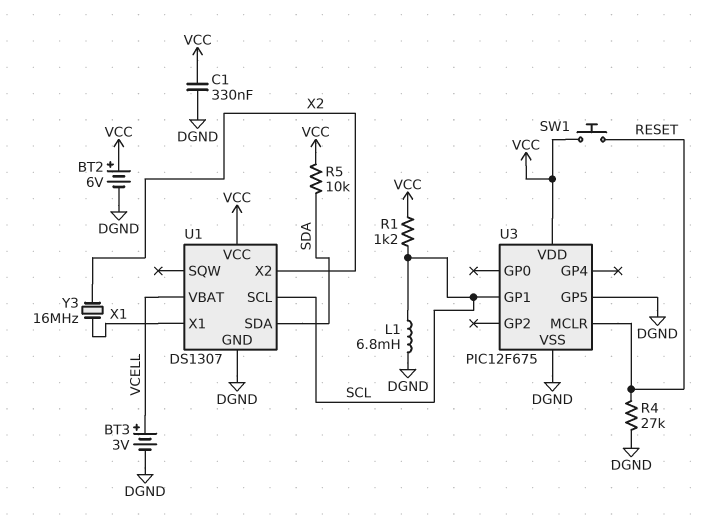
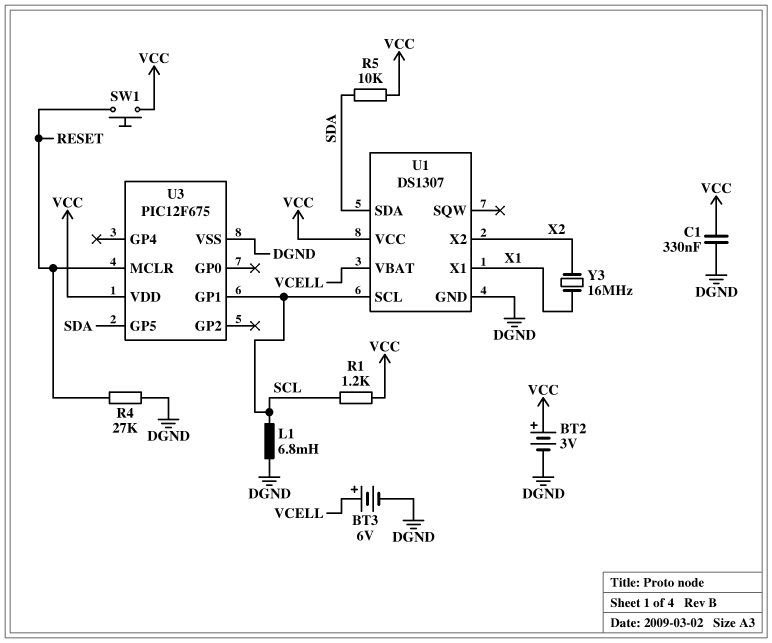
BT2: 6V (plus VCC, minus DGND) -> 3V (plus VCC, minus DGND)
BT3: 3V (plus VCELL, minus DGND) -> 6V (plus VCELL, minus DGND)
U3 pin GP5: DGND -> SDA

